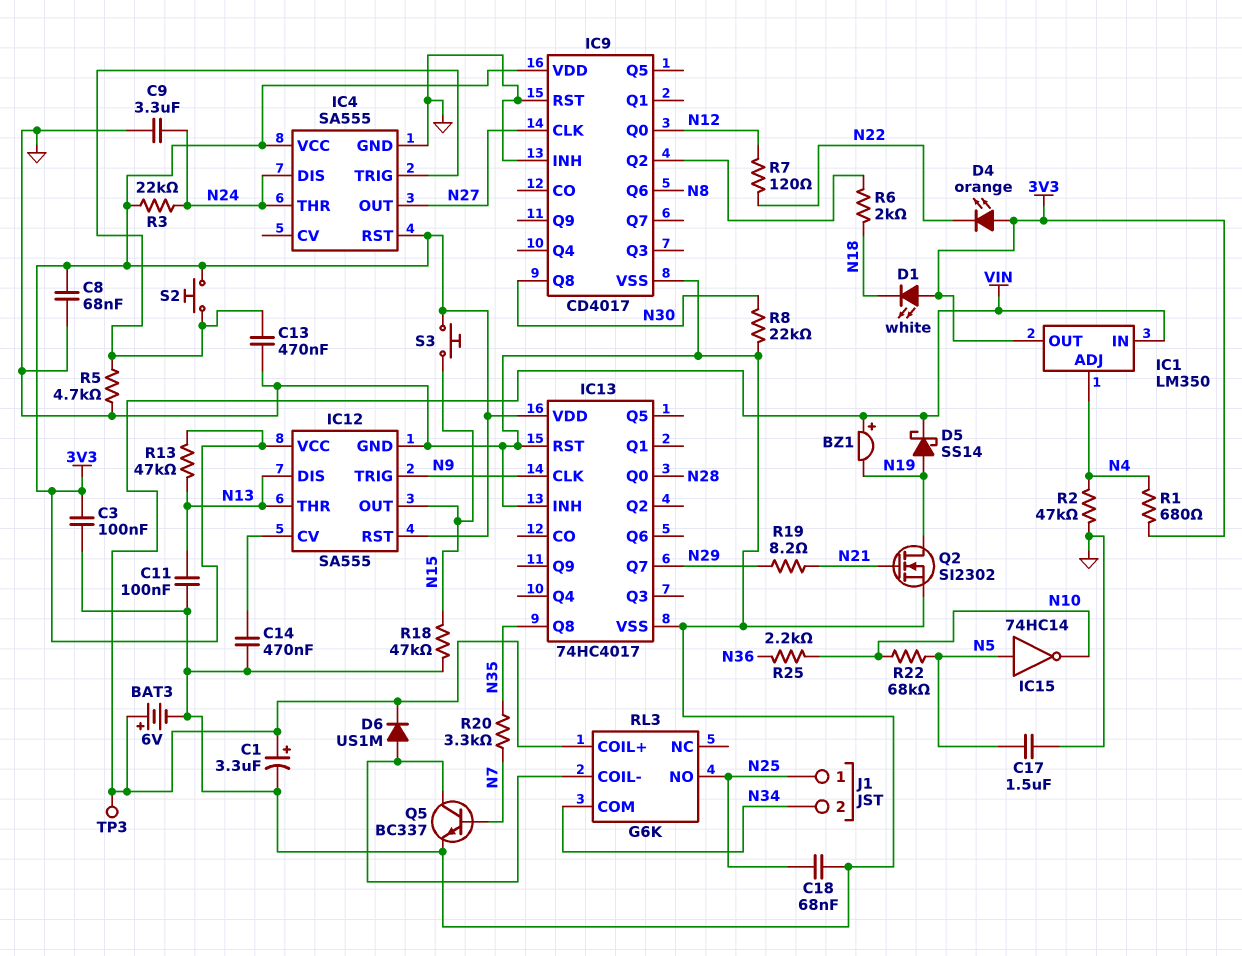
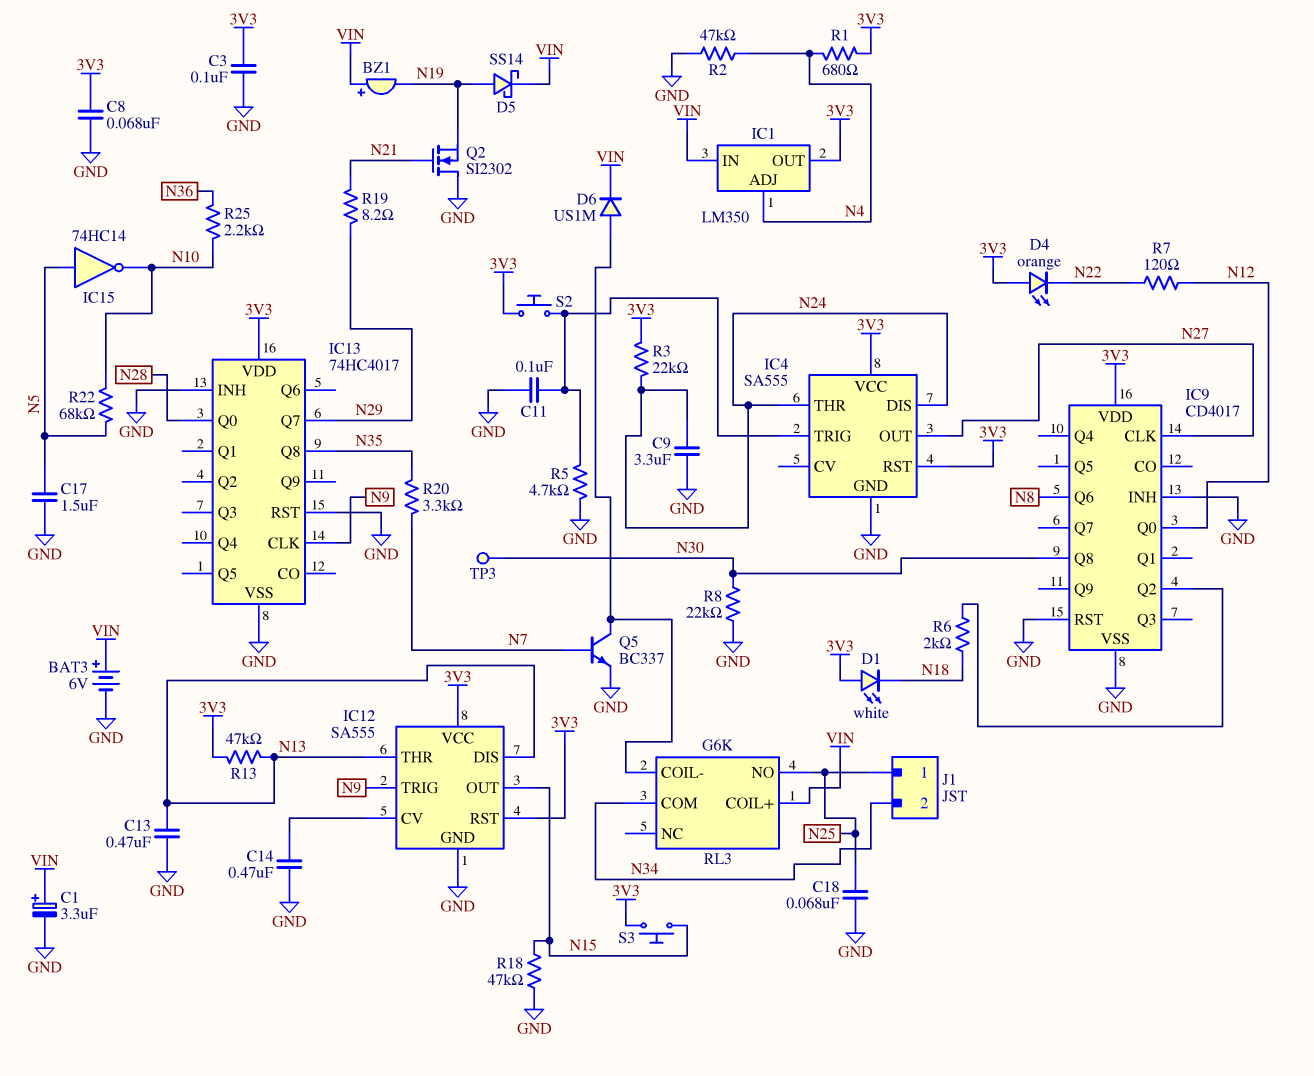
C11: 100nF (GND, N13) -> 100nF (GND, IC4/TRIG)
C13: 470nF (GND, IC4/TRIG) -> 470nF (GND, N13)
Q2: NMOS SI2302 (G N21, D N19, S GND) -> NMOS SI2302 (G N21, D GND, S N19)
TP3: test point (VIN) -> test point (N30)

